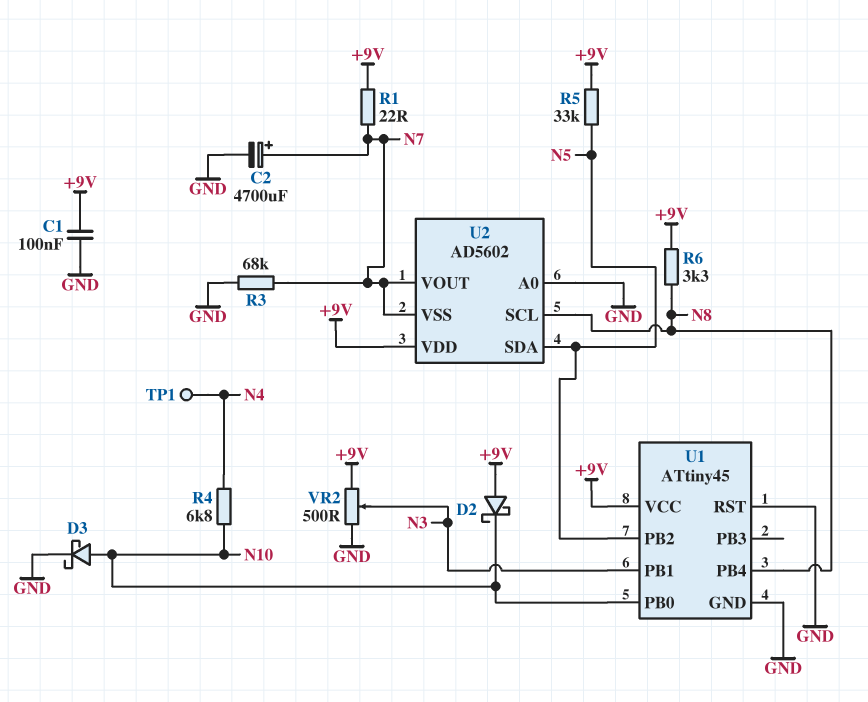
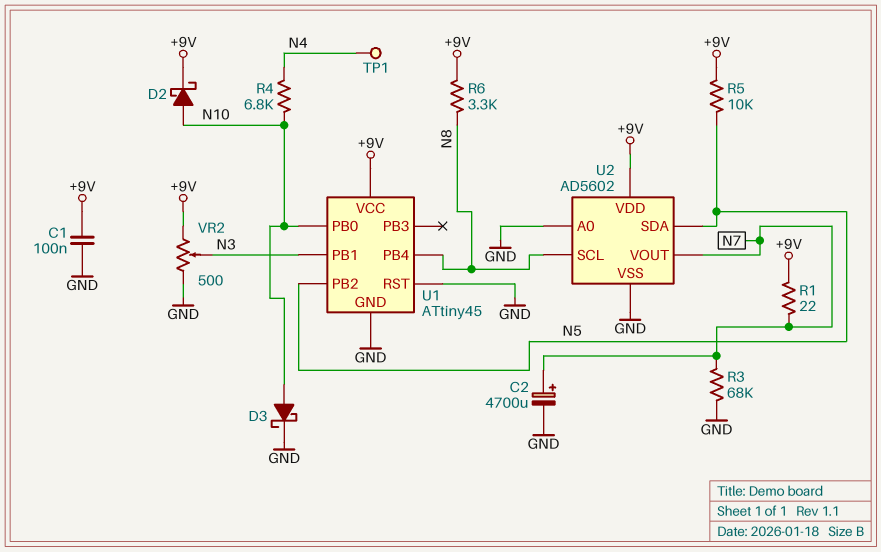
D2: schottky (A +9V, K N10) -> schottky (A N10, K +9V)
R5: 33k (+9V, N5) -> 10k (+9V, N5)
U2 pin VSS: N7 -> GND

